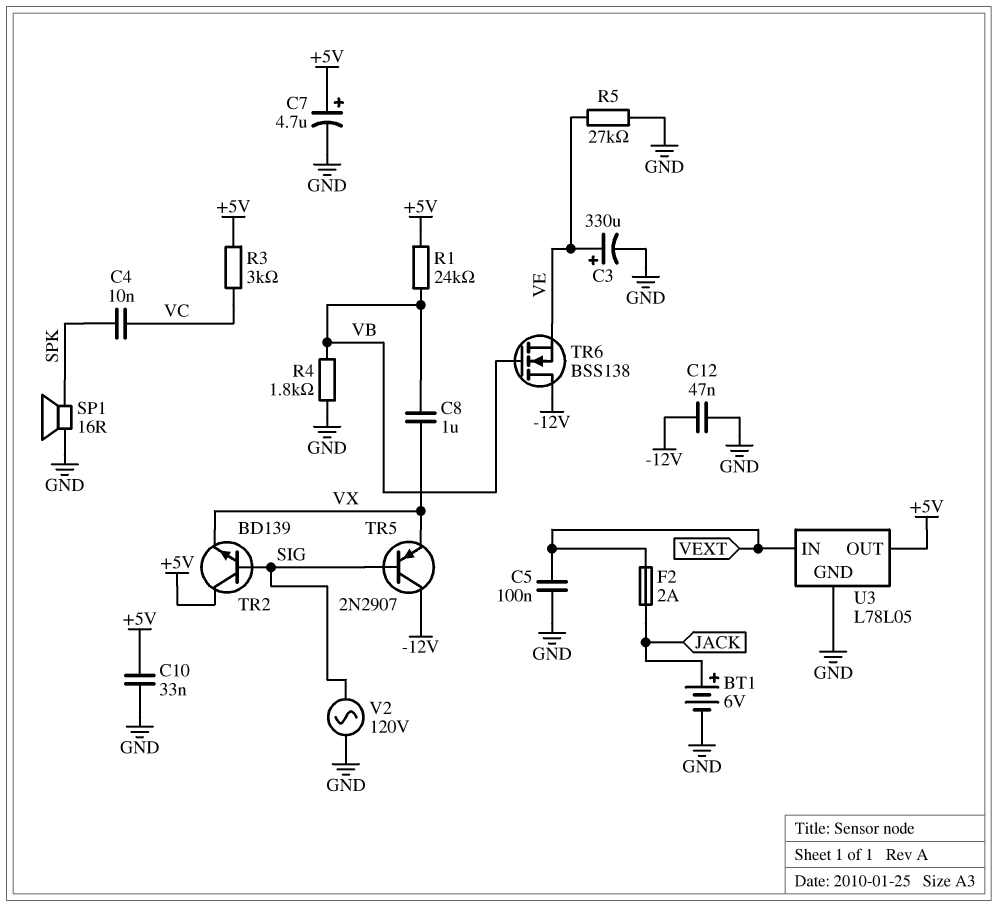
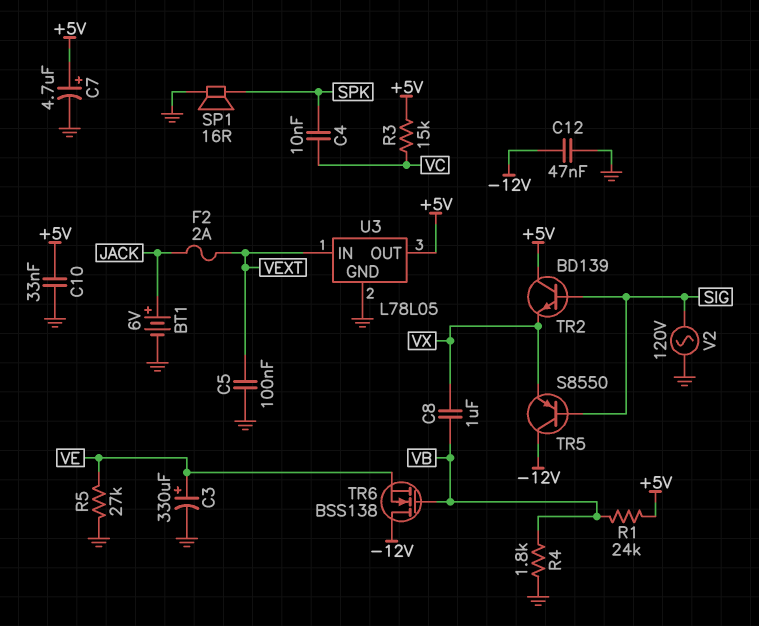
R3: 3k (+5V, VC) -> 15k (+5V, VC)
TR5: PNP 2N2907 (B SIG, C -12V, E VX) -> PNP S8550 (B SIG, C -12V, E VX)

